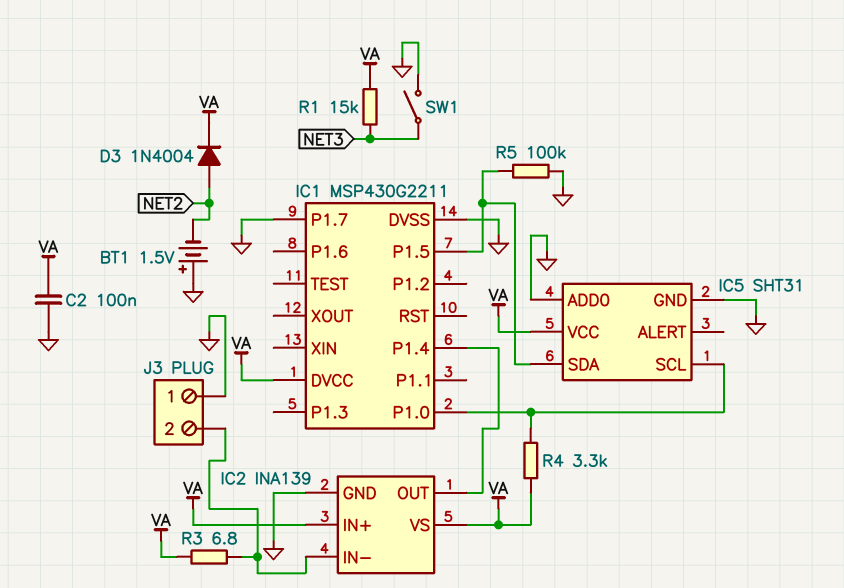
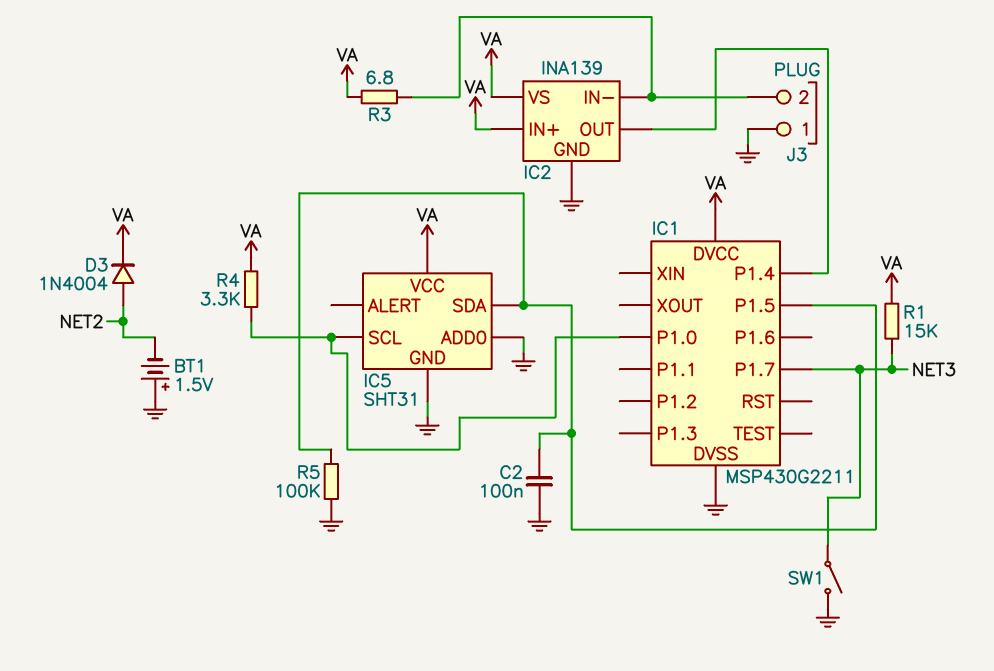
C2: 100nF (GND, VA) -> 100nF (GND, IC1/P1.5)
IC1 pin P1.7: GND -> NET3

